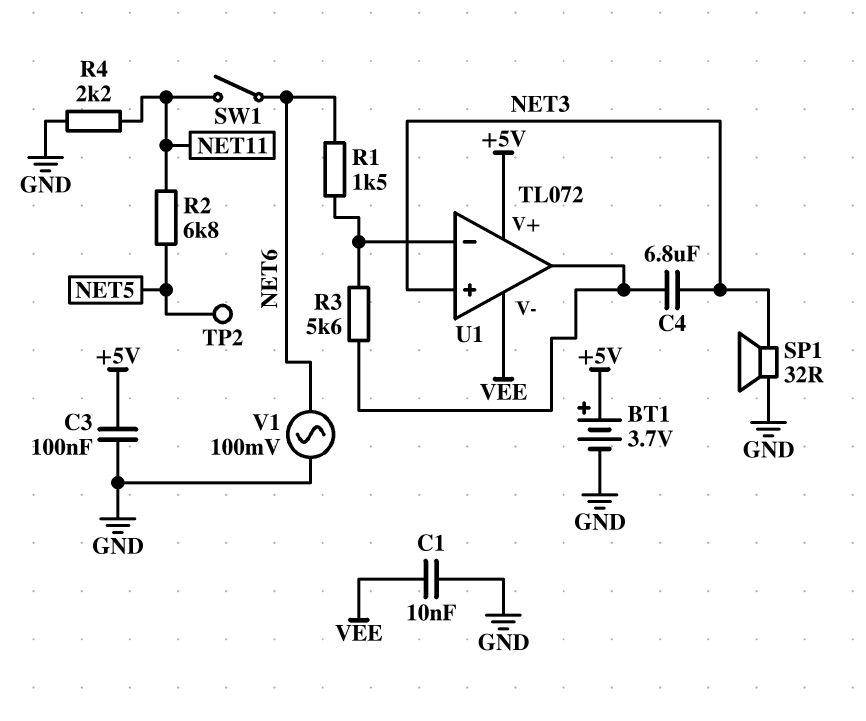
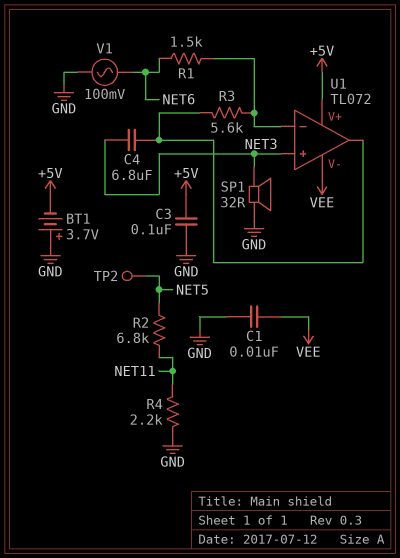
BT1: 3.7V (plus +5V, minus GND) -> 3.7V (plus GND, minus +5V)
SW1: switch (NET6, NET11) -> none

